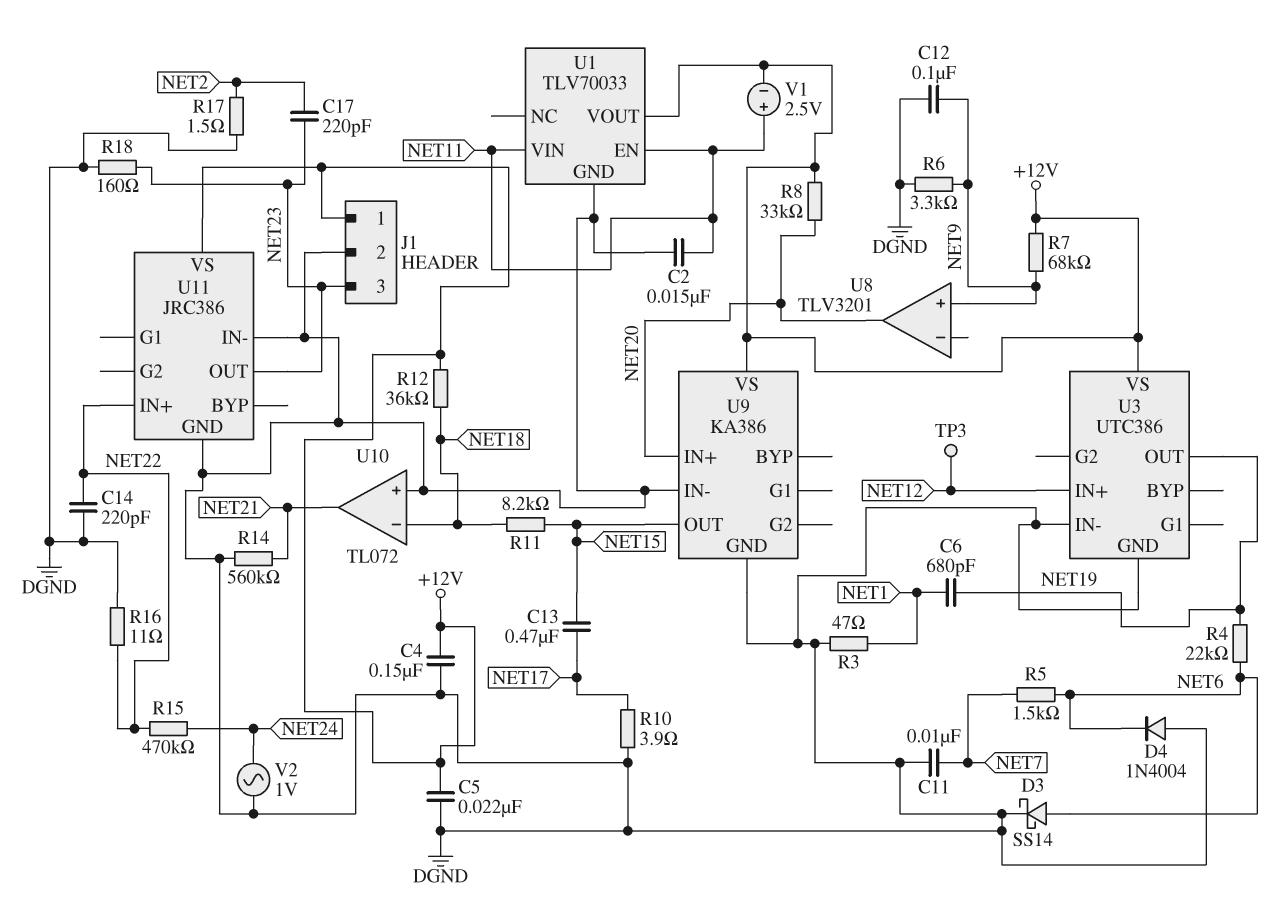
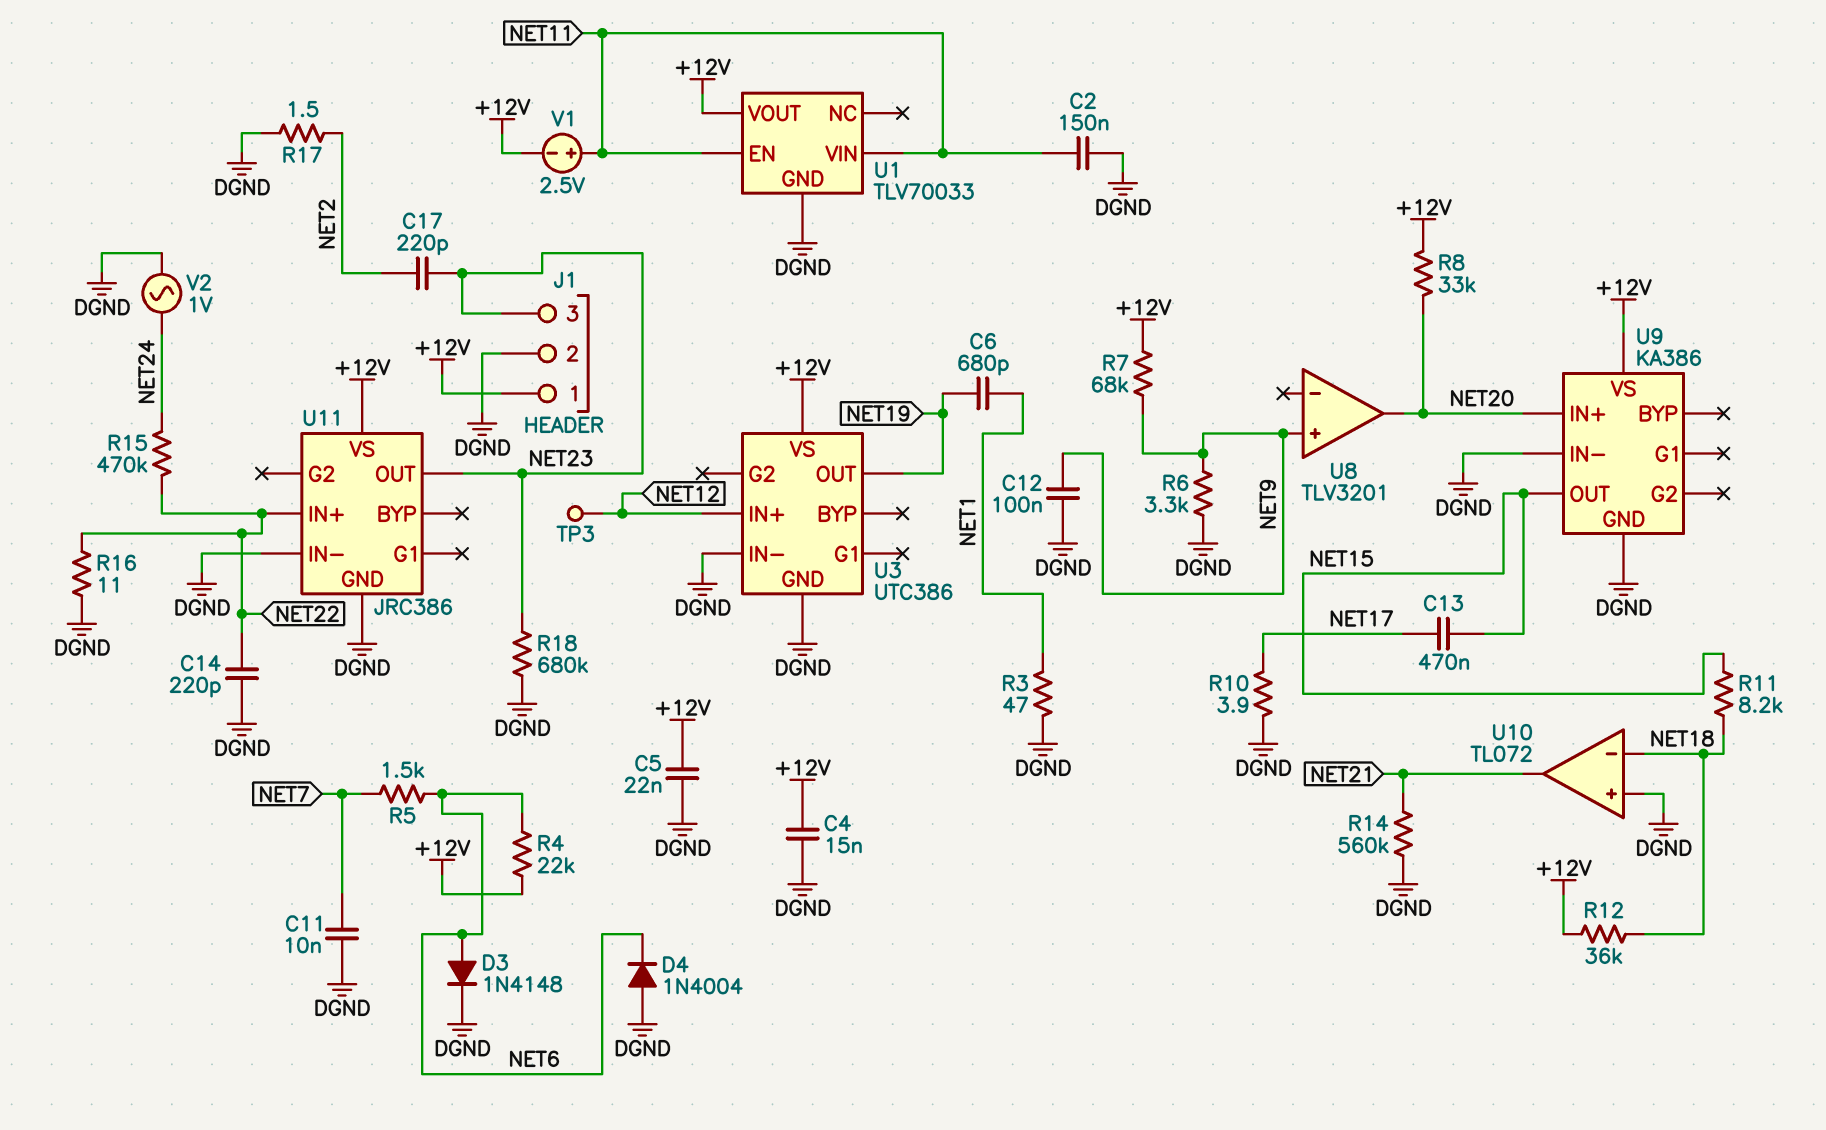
C2: 15nF (DGND, NET11) -> 150nF (DGND, NET11)
C4: 150nF (+12V, DGND) -> 15nF (+12V, DGND)
D3: schottky SS14 (A NET6, K DGND) -> diode 1N4148 (A NET6, K DGND)
R4: 22k (NET6, NET19) -> 22k (+12V, NET6)
R18: 160 (DGND, NET23) -> 680k (DGND, NET23)

